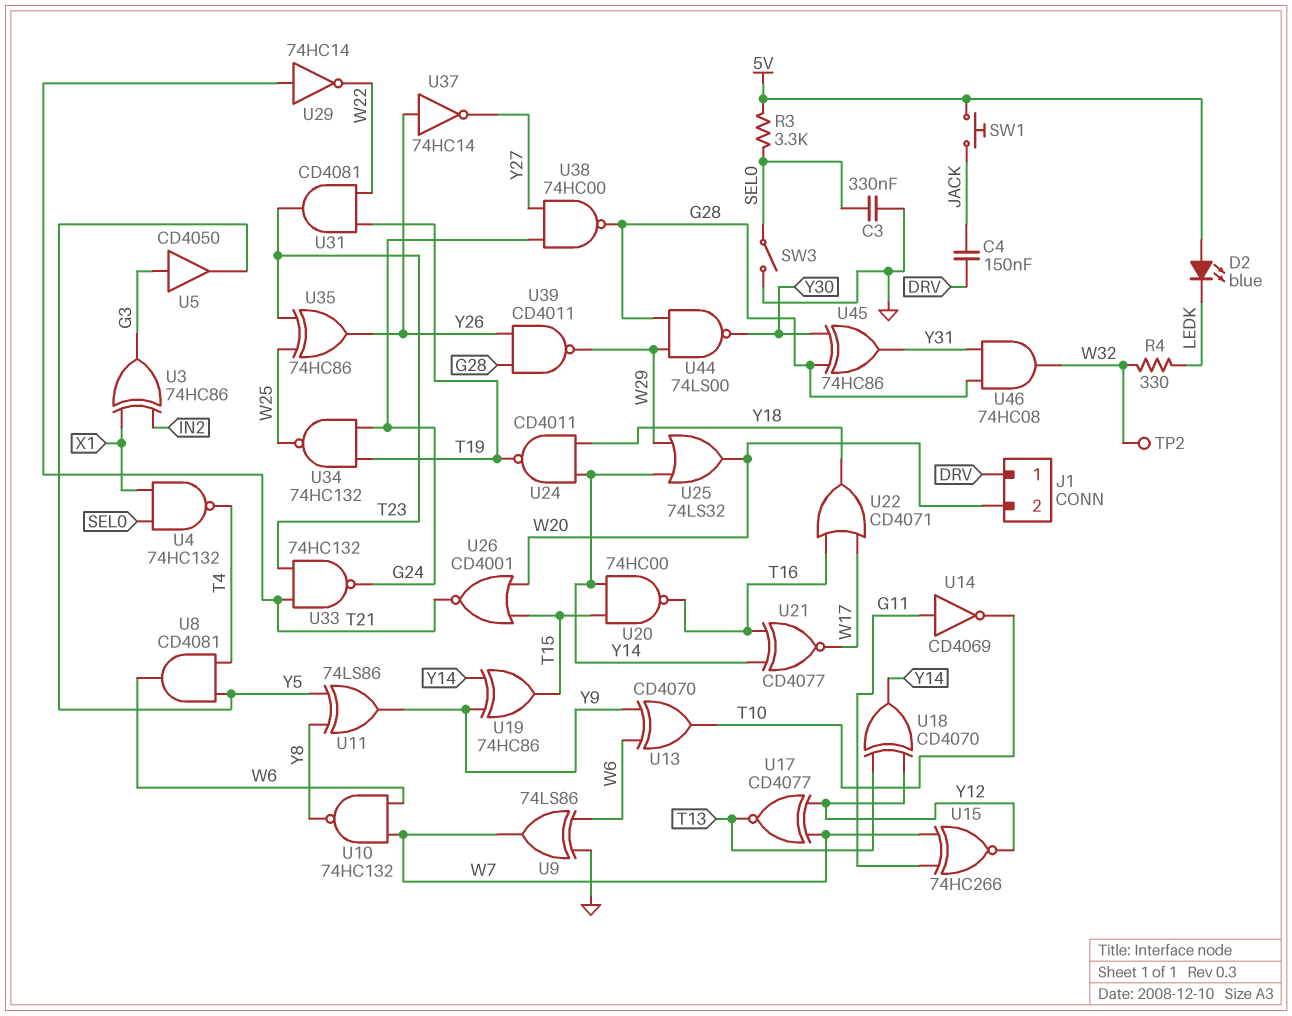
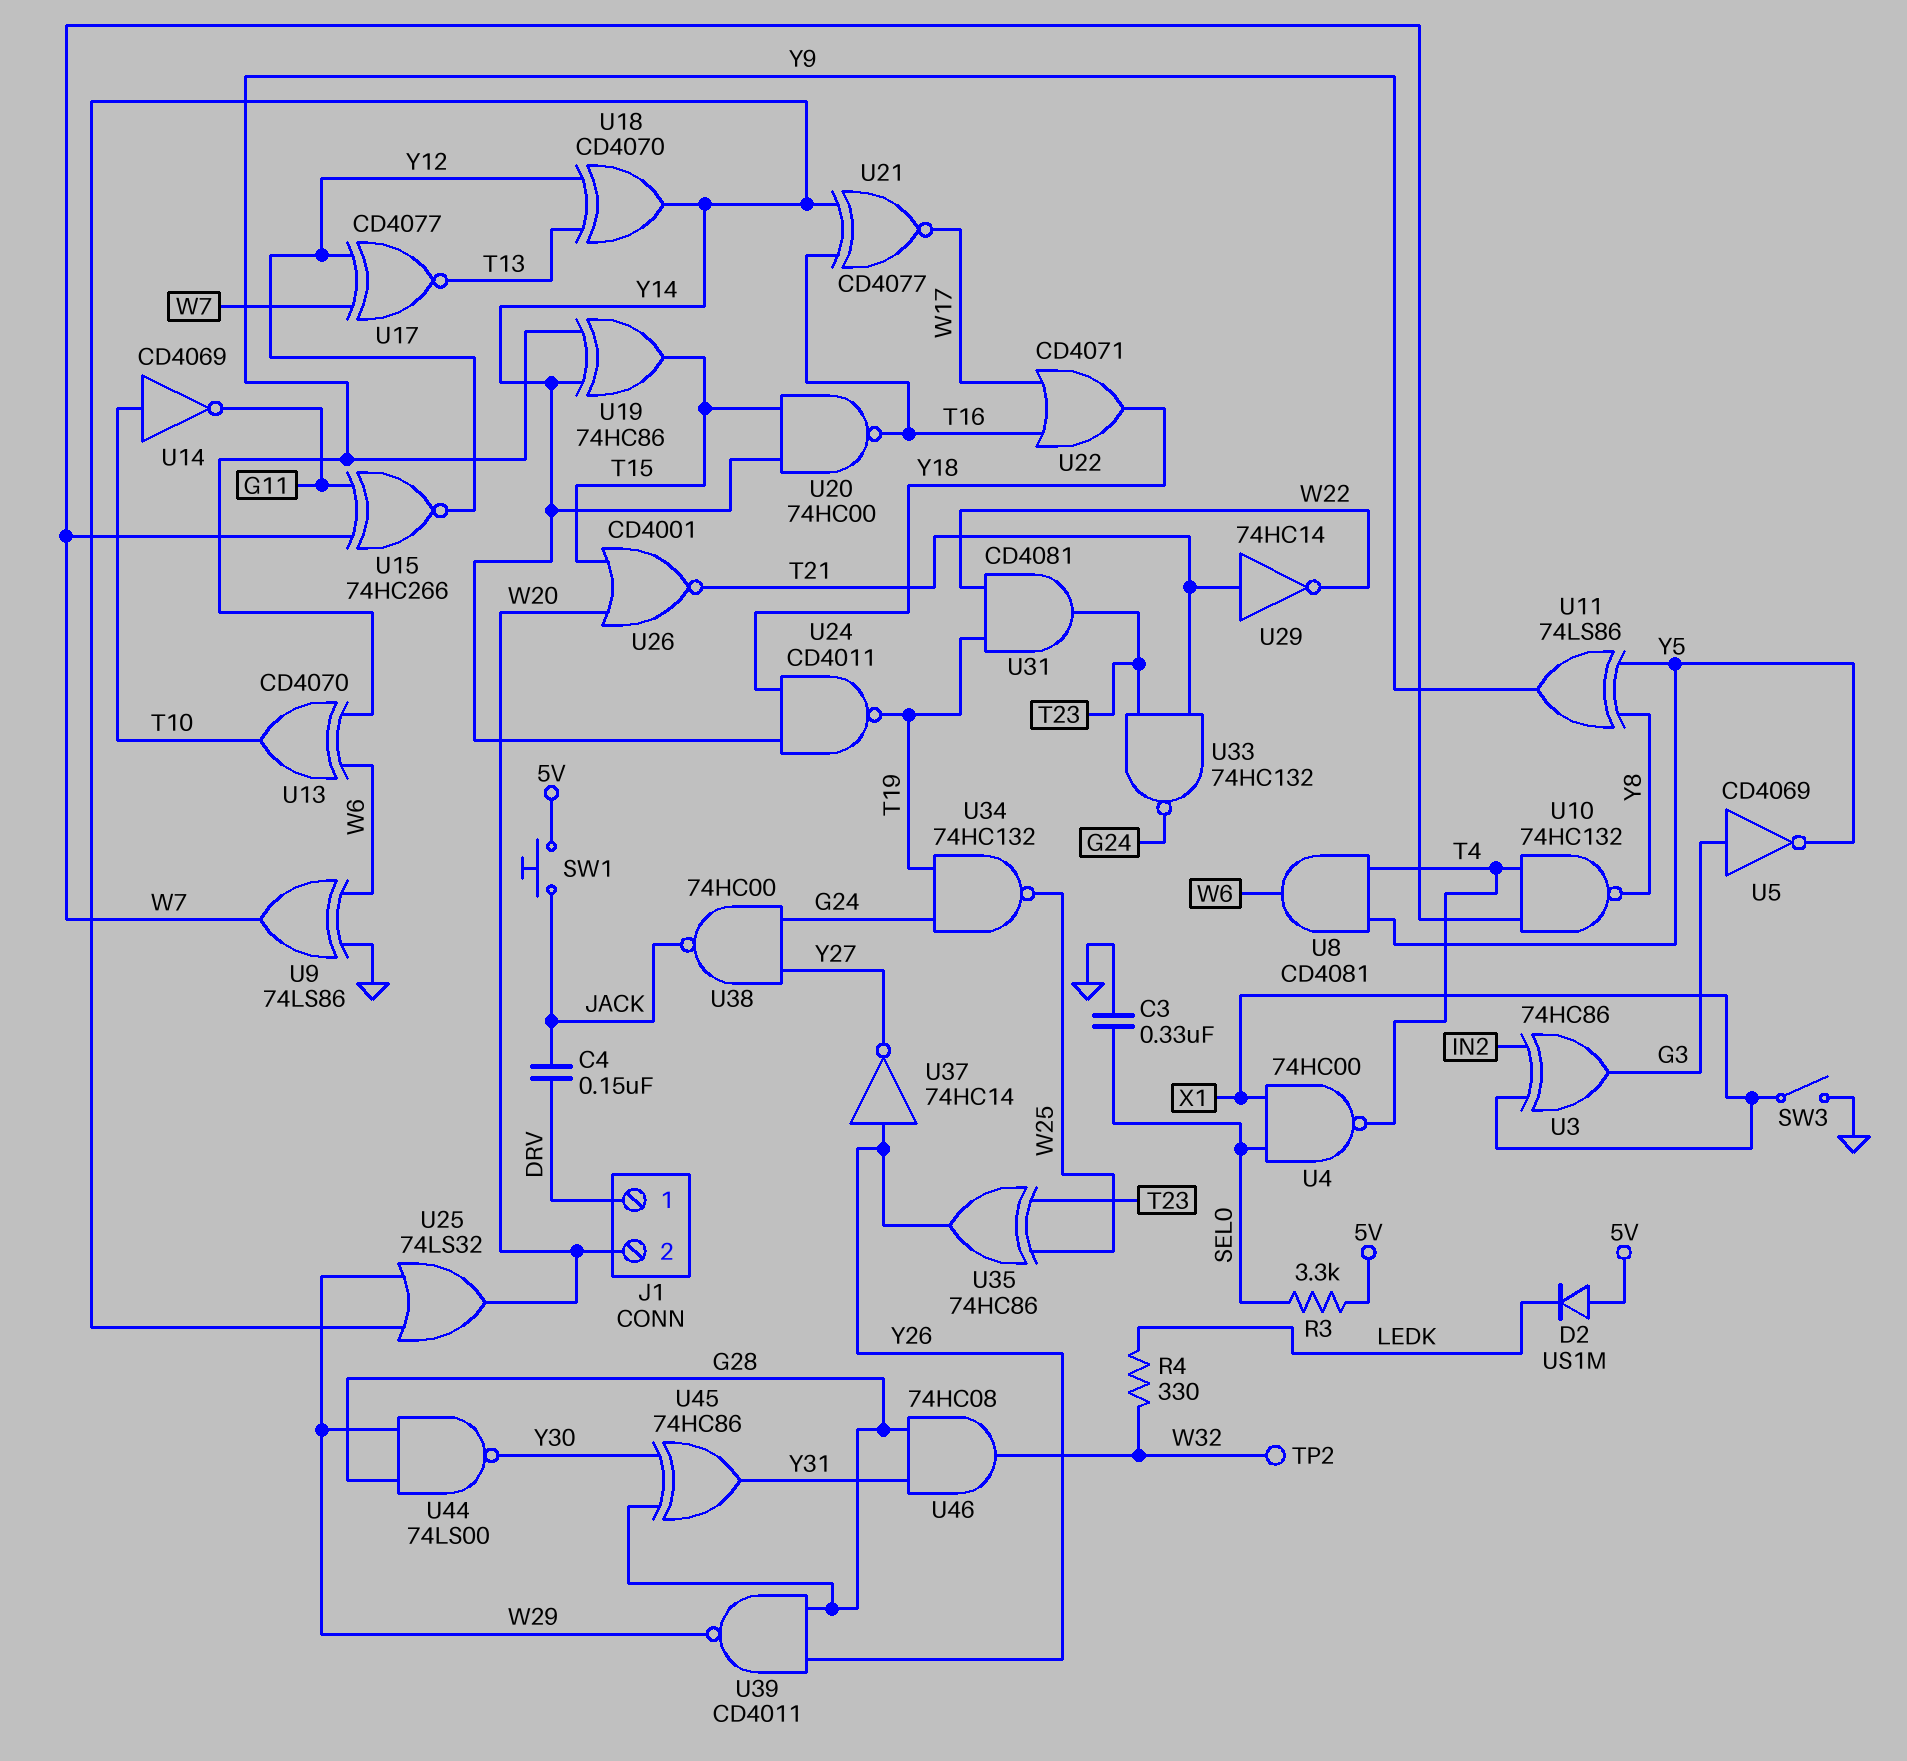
D2: LED blue (A 5V, K LEDK) -> diode US1M (A 5V, K LEDK)
SW3: switch (GND, SEL0) -> switch (GND, X1)
U4: NAND 74HC132 (in SEL0, in X1, out T4) -> NAND 74HC00 (in SEL0, in X1, out T4)
U5: buffer CD4050 (in G3, out Y5) -> NOT CD4069 (in G3, out Y5)
U10: NAND 74HC132 (in W6, in W7, out Y8) -> NAND 74HC132 (in T4, in W7, out Y8)
U14: NOT CD4069 (in G11, out T10) -> NOT CD4069 (in T10, out G11)
U38: NAND 74HC00 (in G24, in Y27, out G28) -> NAND 74HC00 (in G24, in Y27, out JACK)

